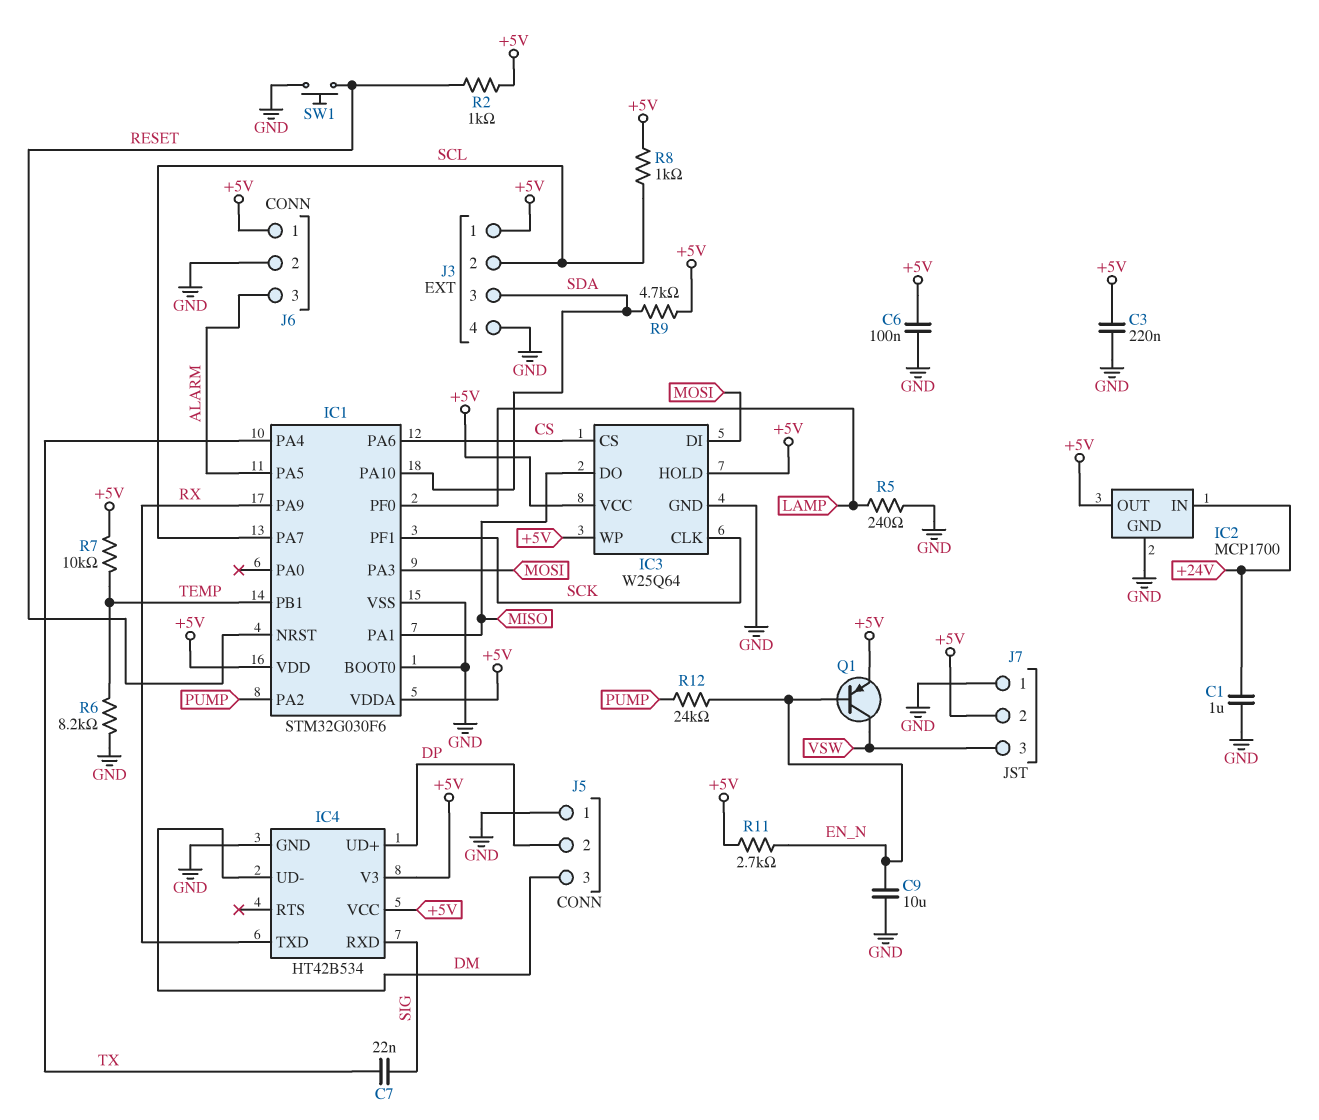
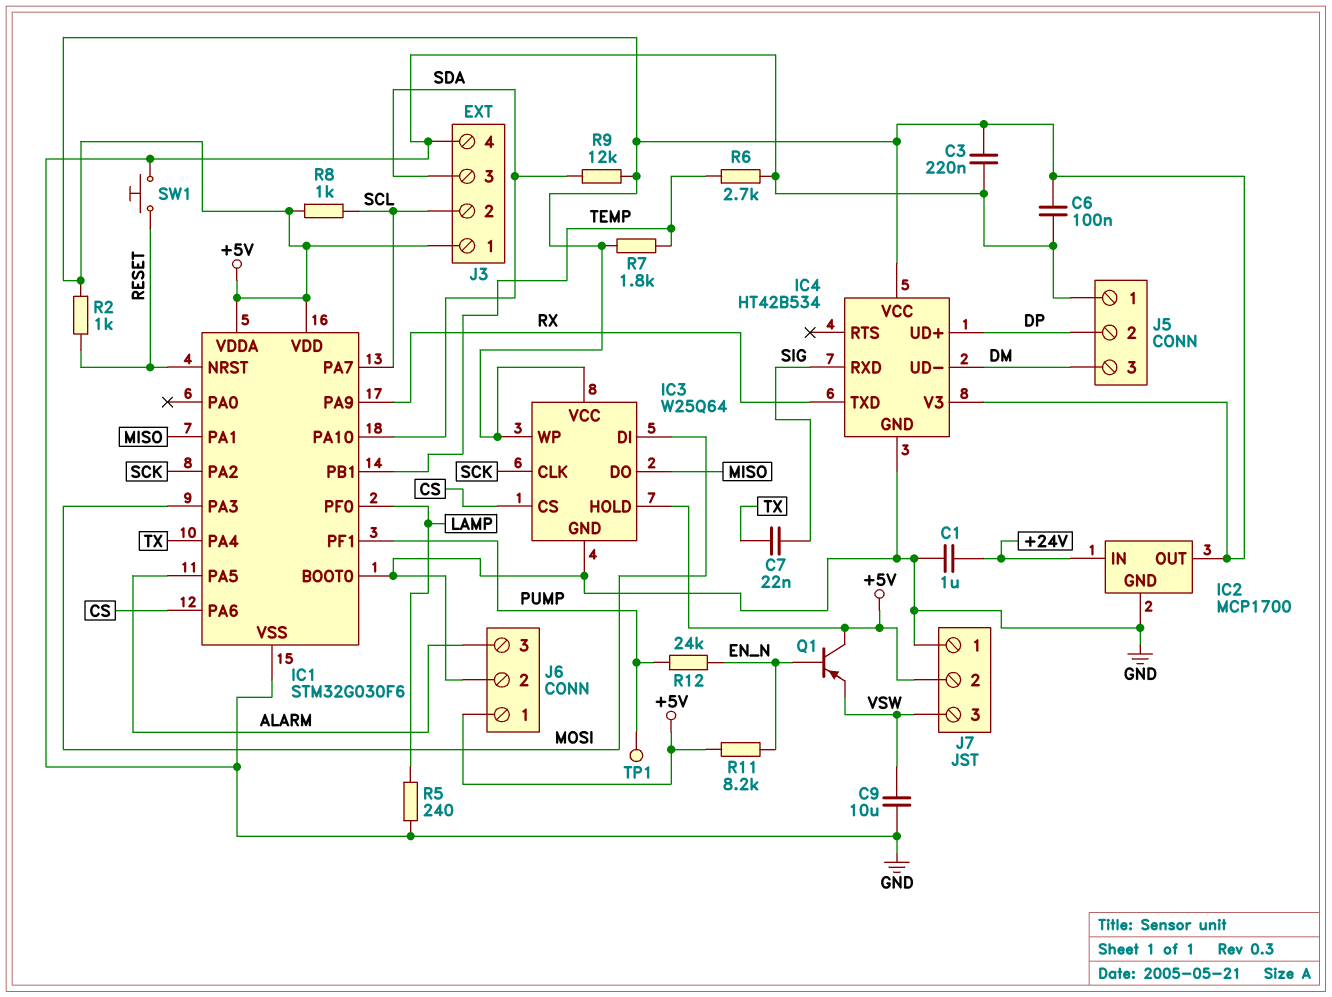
C9: 10uF (EN_N, GND) -> 10uF (GND, VSW)
IC1 pin PA2: PUMP -> SCK
IC1 pin PF1: SCK -> PUMP
Q1: PNP (B EN_N, C VSW, E +5V) -> PNP (B EN_N, C +5V, E VSW)
R6: 8.2k (GND, TEMP) -> 2.7k (GND, TEMP)
R7: 10k (+5V, TEMP) -> 1.8k (+5V, TEMP)
R9: 4.7k (+5V, SDA) -> 12k (+5V, SDA)
R11: 2.7k (+5V, EN_N) -> 8.2k (+5V, EN_N)
TP1: none -> test point (PUMP)

